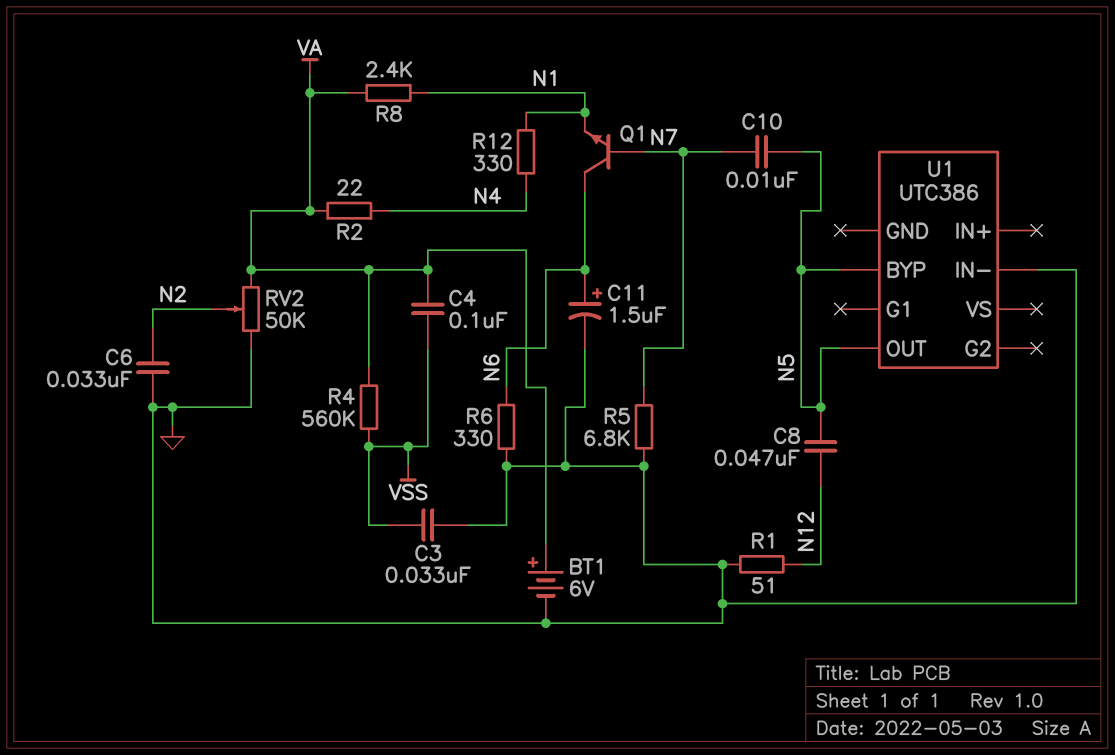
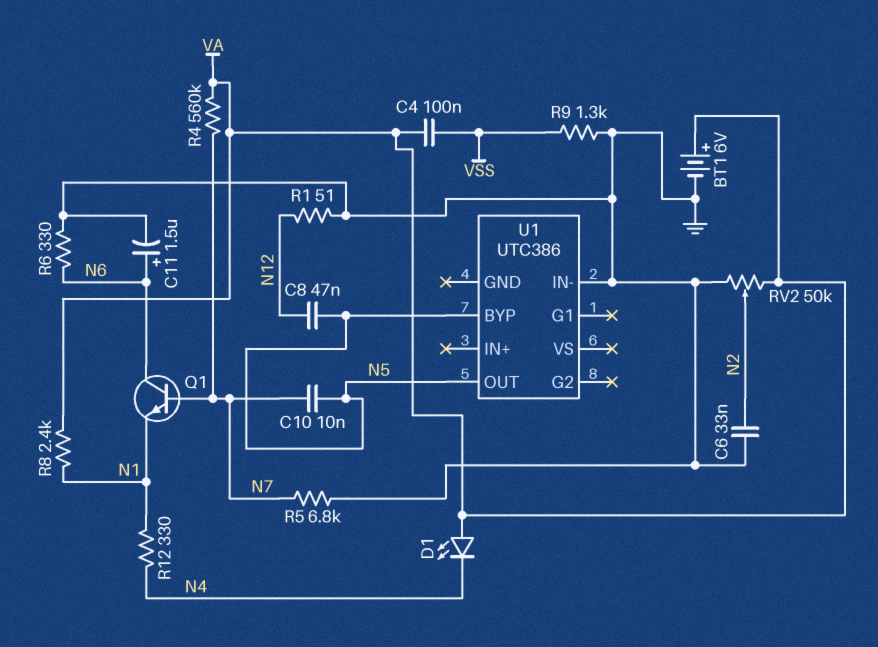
C3: 33nF (GND, VSS) -> none
D1: none -> LED (A VA, K N4)
R2: 22 (N4, VA) -> none
R4: 560k (VA, VSS) -> 560k (N7, VA)
R9: none -> 1.3k (GND, VSS)

